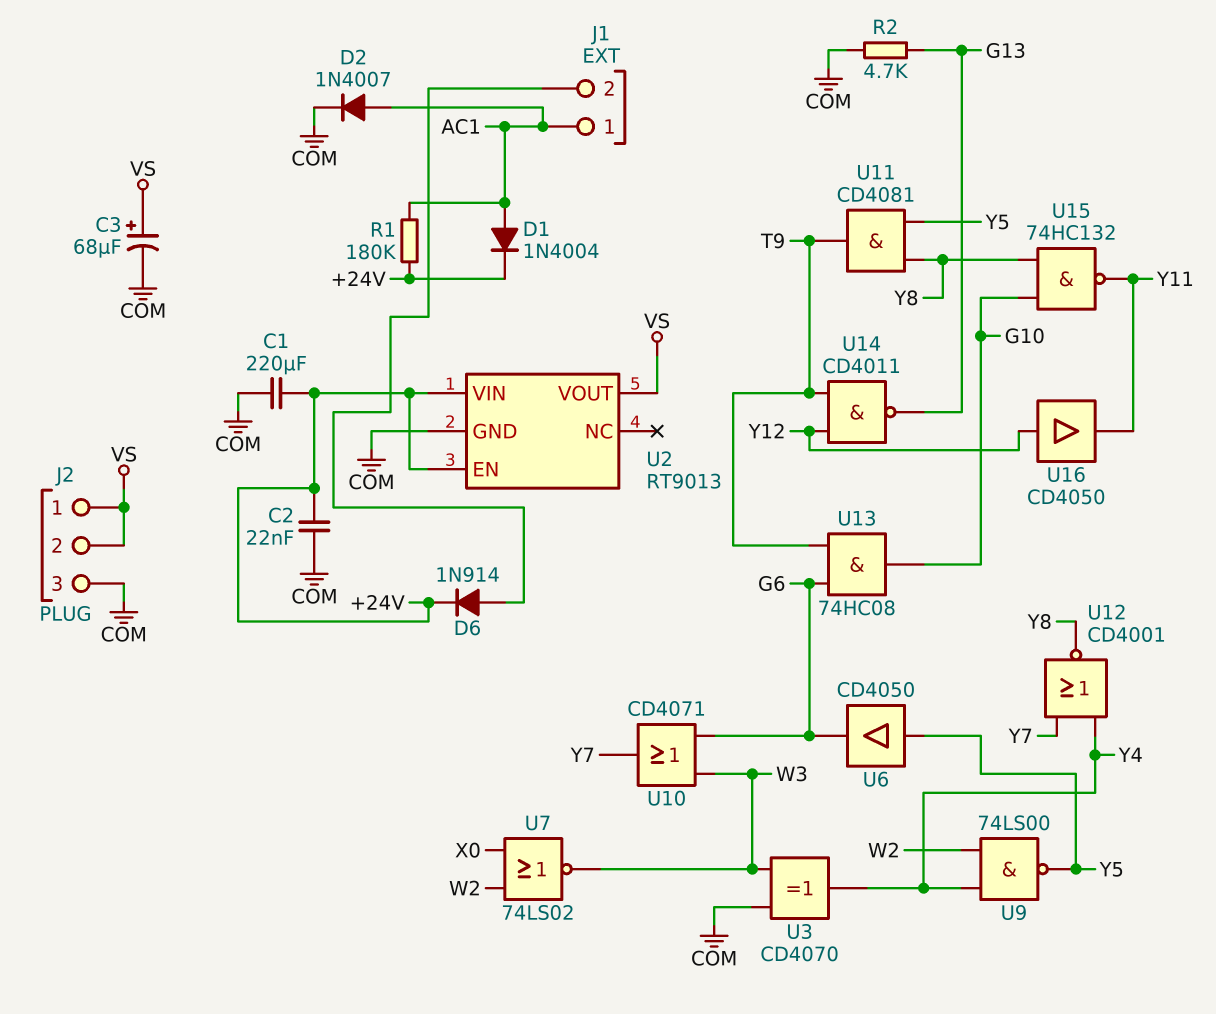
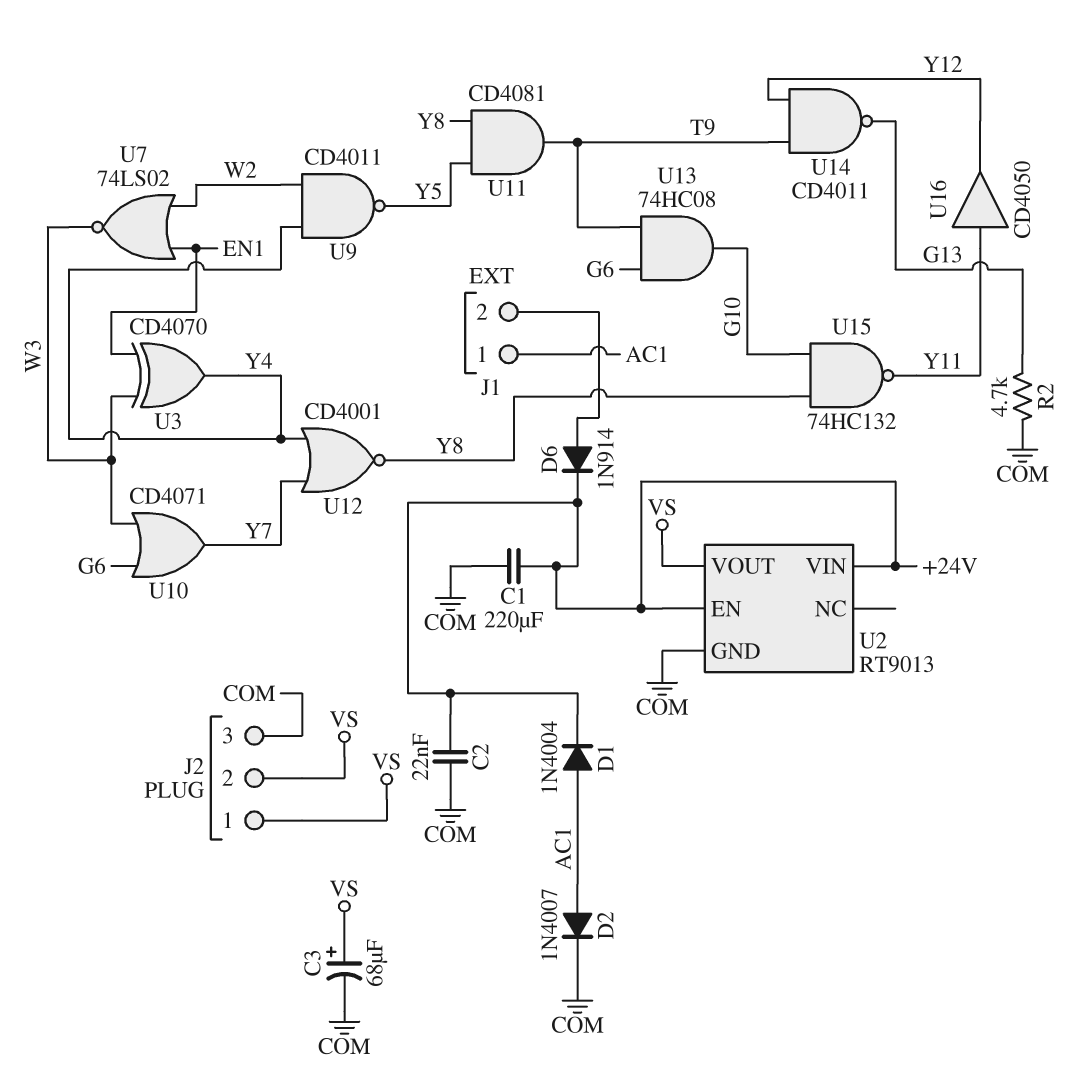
R1: 180k (+24V, AC1) -> none
U3: XOR CD4070 (in COM, in W3, out Y4) -> XOR CD4070 (in EN1, in W3, out Y4)
U6: buffer CD4050 (in Y5, out G6) -> none
U7: NOR 74LS02 (in W2, in X0, out W3) -> NOR 74LS02 (in EN1, in W2, out W3)
U9: NAND 74LS00 (in W2, in Y4, out Y5) -> NAND CD4011 (in W2, in Y4, out Y5)
U16: buffer CD4050 (in Y12, out Y11) -> buffer CD4050 (in Y11, out Y12)

